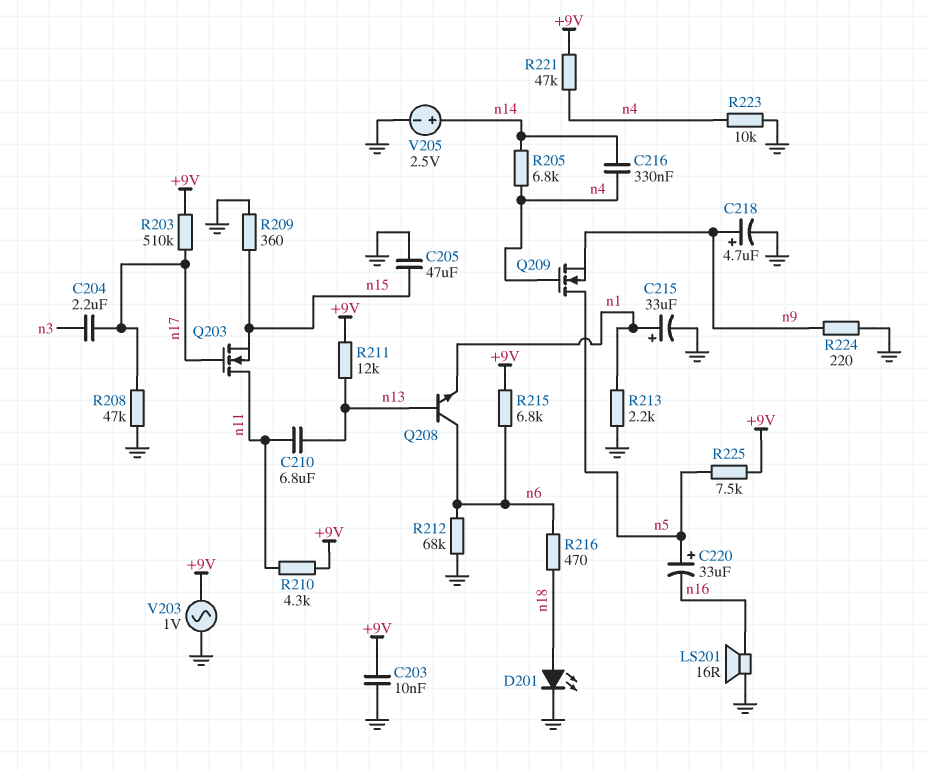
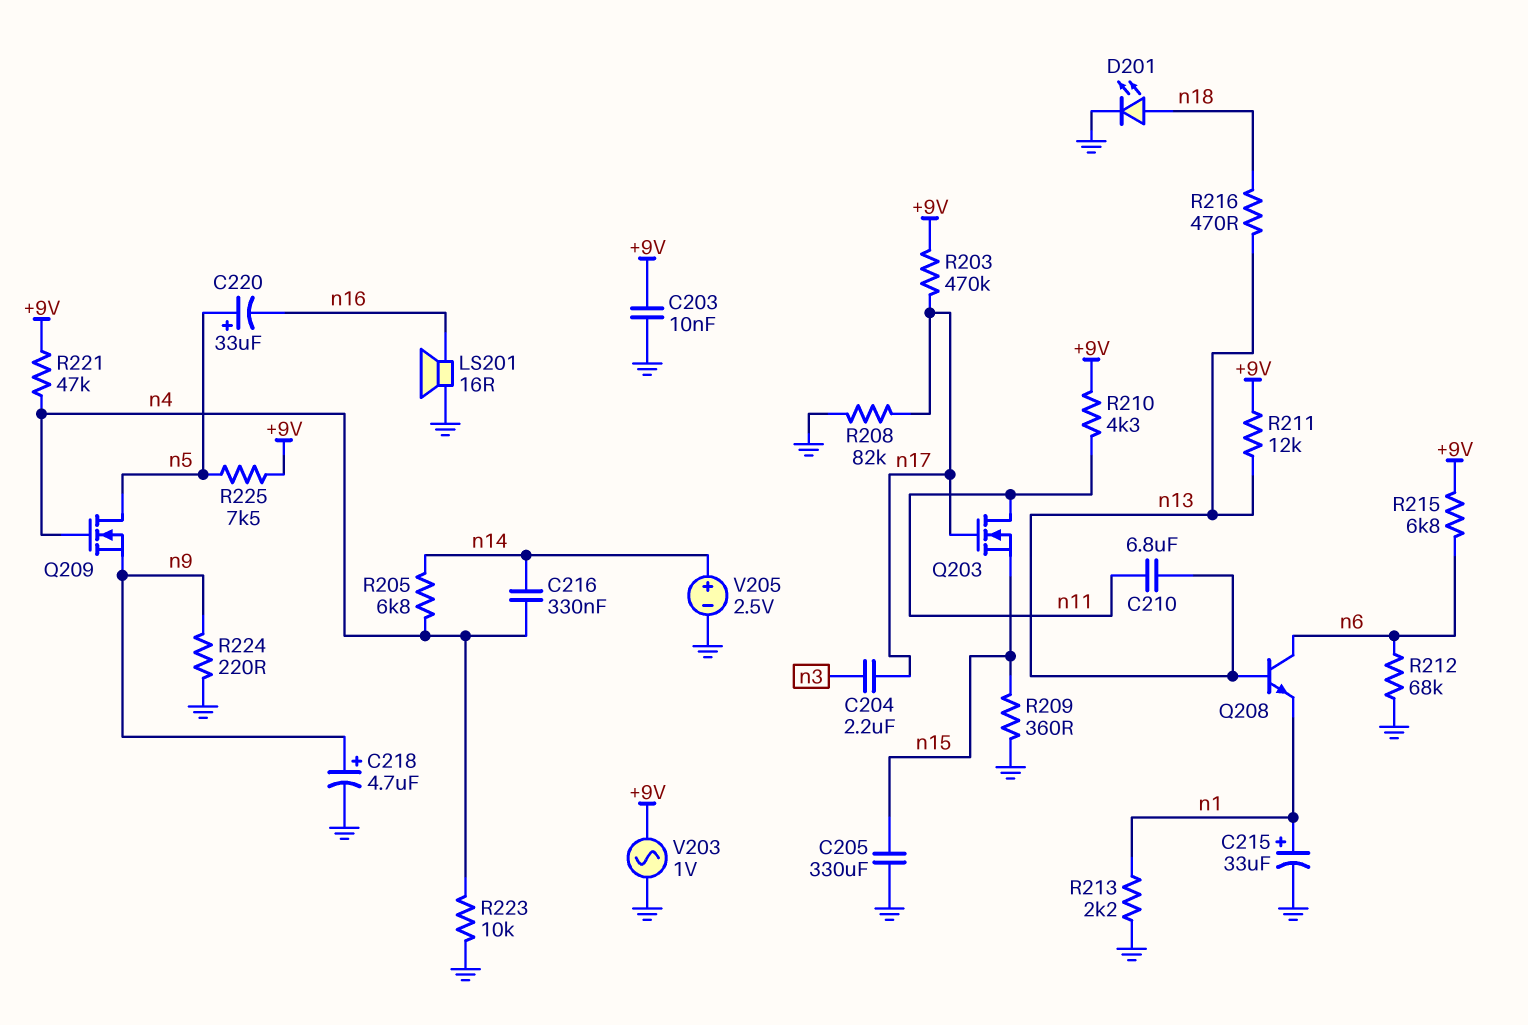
C205: 47uF (GND, n15) -> 330uF (GND, n15)
R203: 510k (+9V, n17) -> 470k (+9V, n17)
R208: 47k (GND, n17) -> 82k (GND, n17)
R216: 470 (n6, n18) -> 470 (n13, n18)

